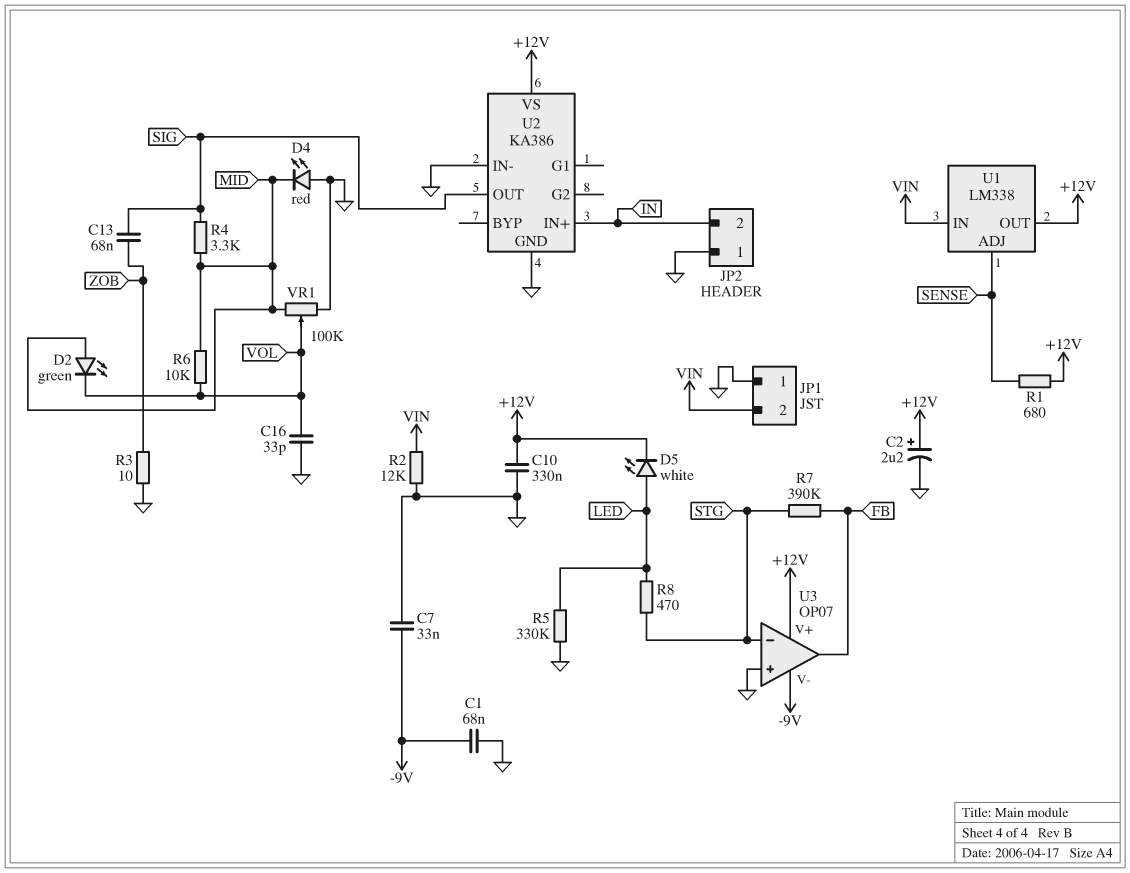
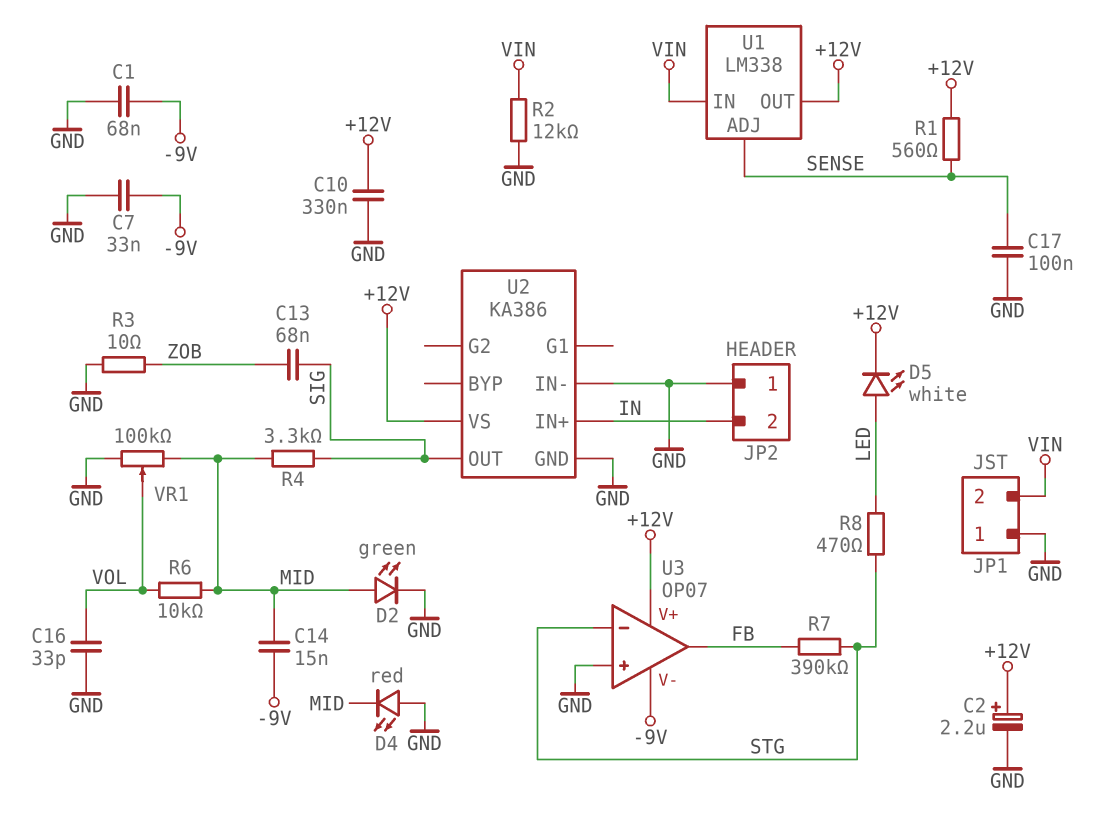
C14: none -> 15nF (-9V, MID)
C17: none -> 100nF (GND, SENSE)
D2: LED green (A MID, K VOL) -> LED green (A MID, K GND)
R1: 680 (+12V, SENSE) -> 560 (+12V, SENSE)
R5: 330k (GND, LED) -> none

